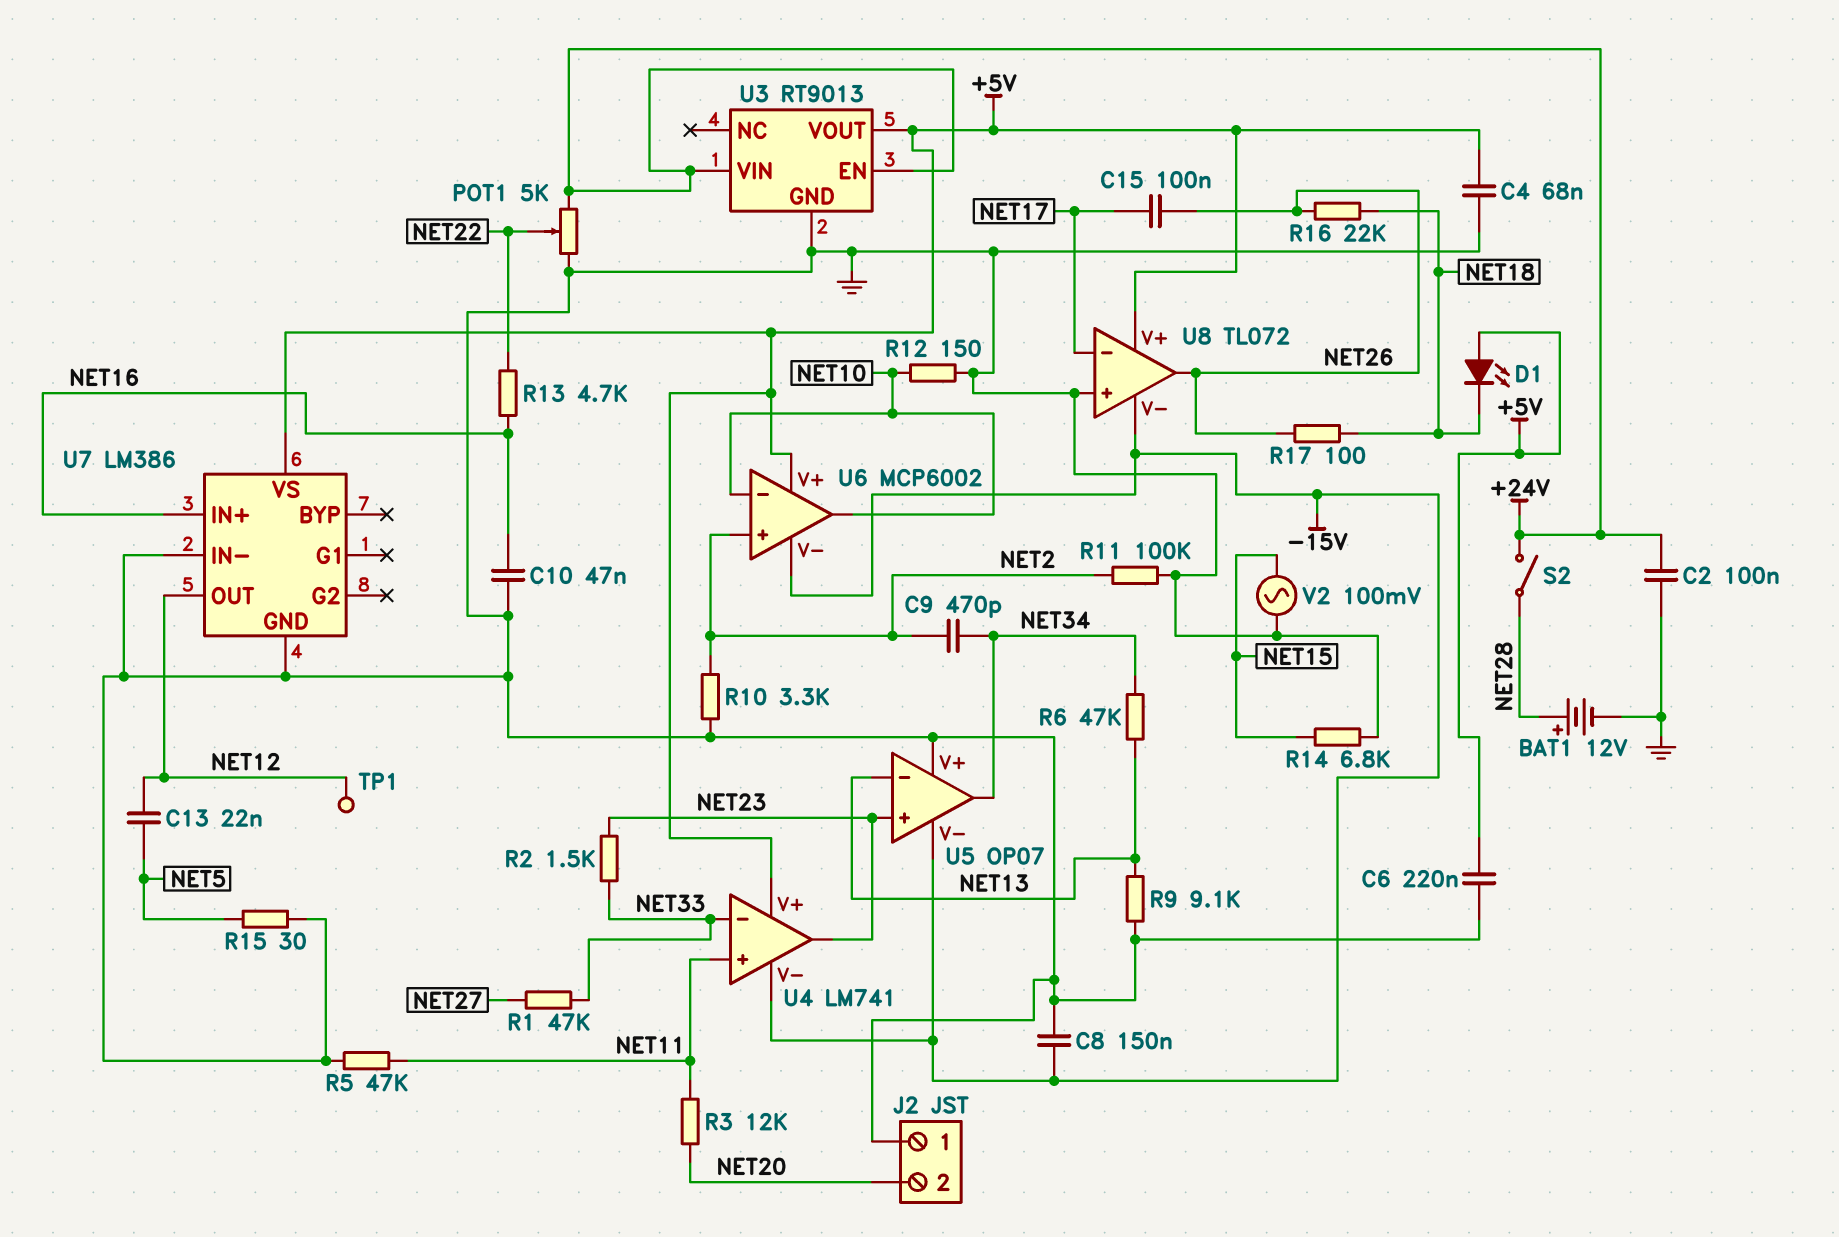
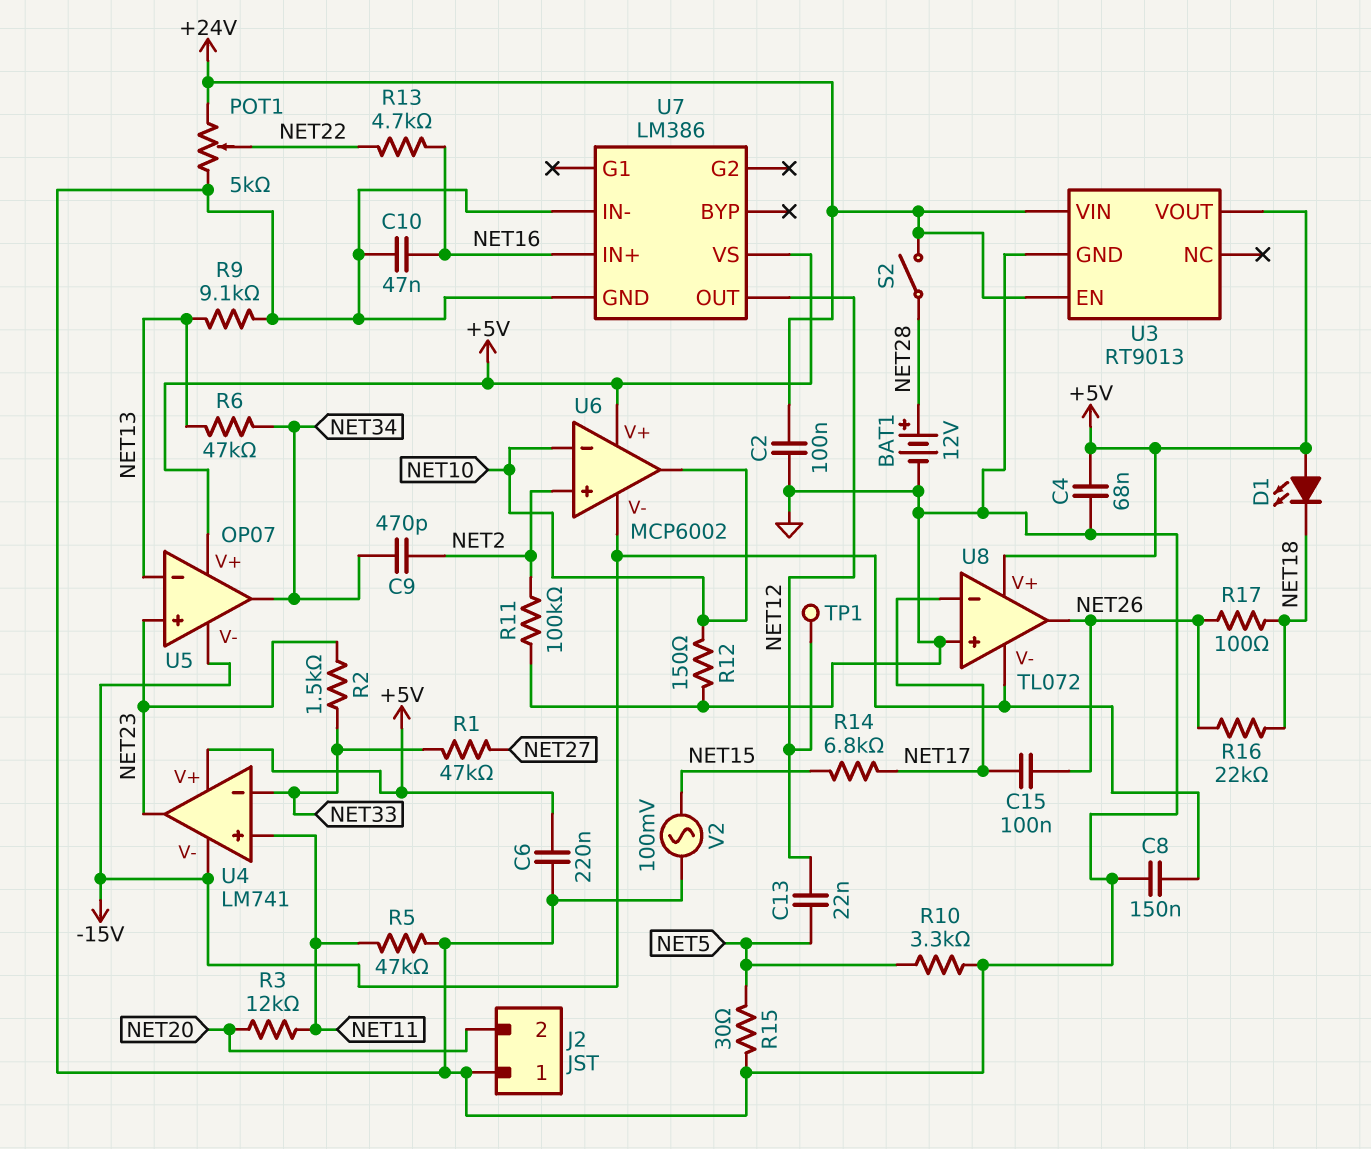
R10: 3.3k (GND, NET2) -> 3.3k (GND, NET5)
R14: 6.8k (GND, NET15) -> 6.8k (NET15, NET17)
U5 pin V+: GND -> +5V

